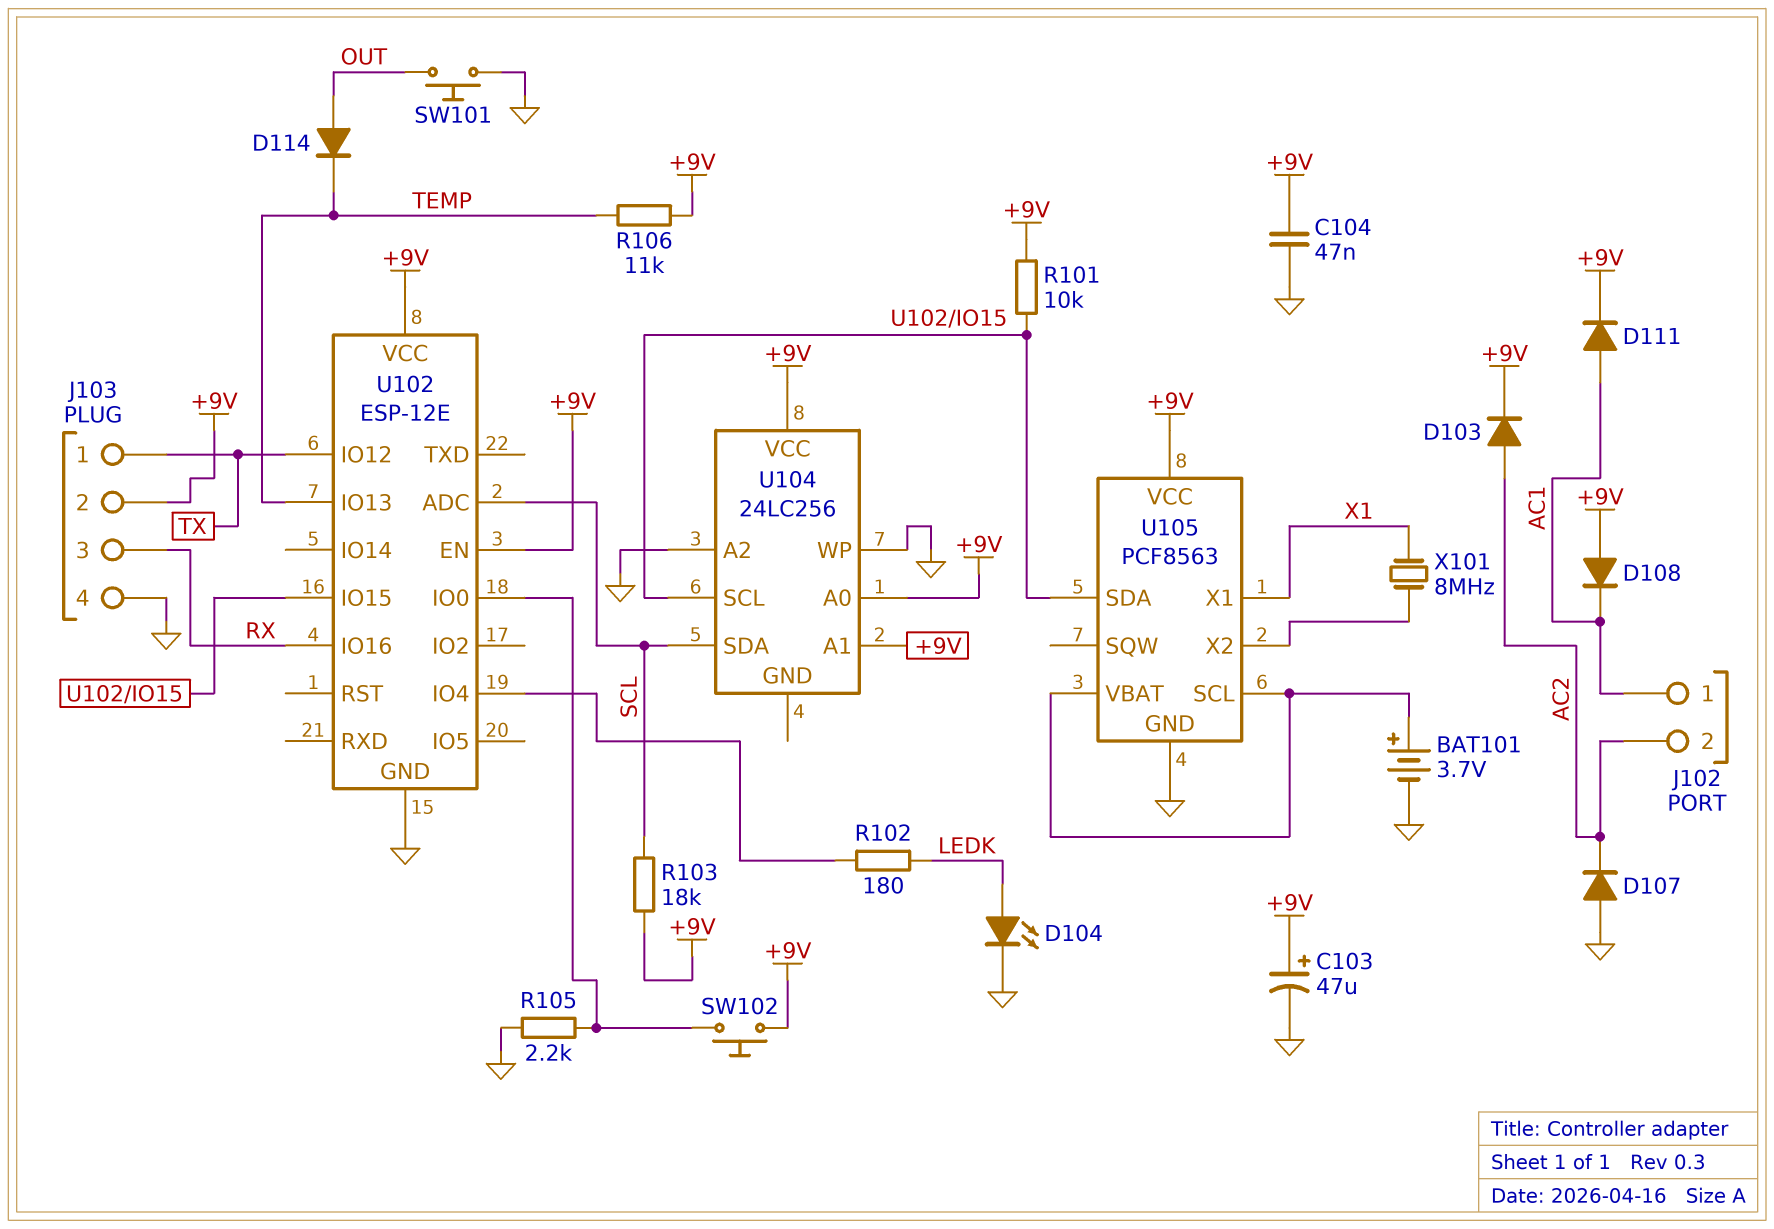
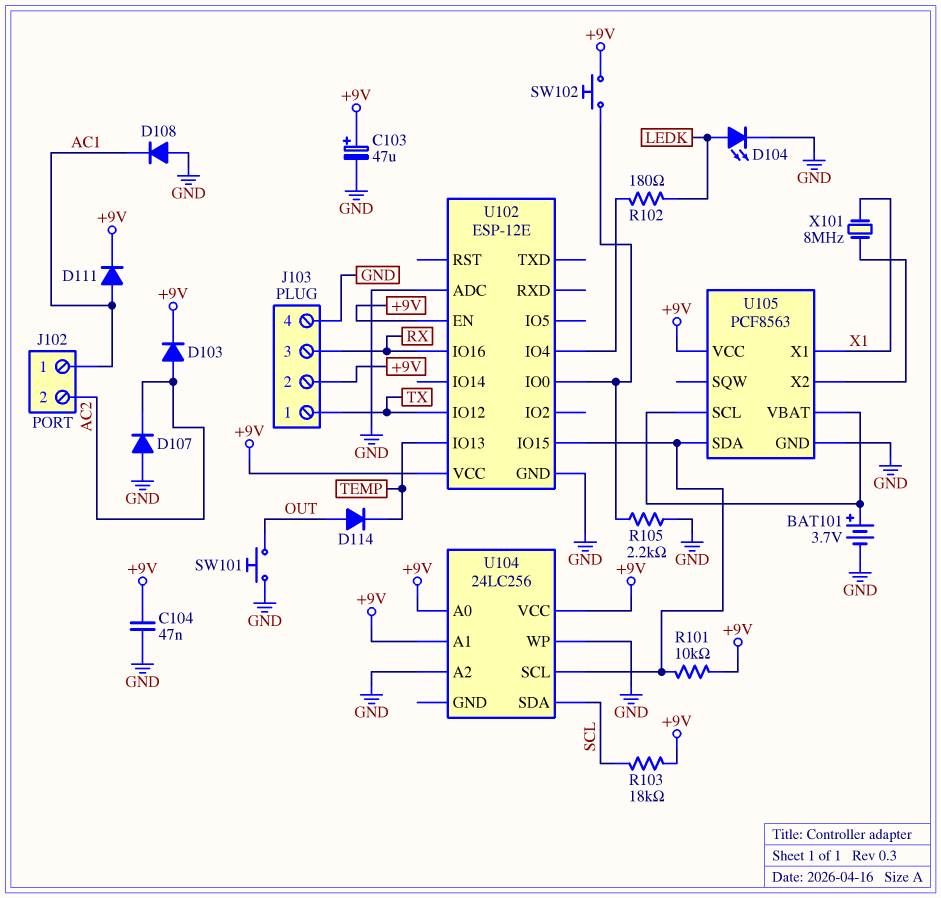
D108: diode (A +9V, K AC1) -> diode (A GND, K AC1)
R106: 11k (+9V, TEMP) -> none
U102 pin ADC: SCL -> GND

